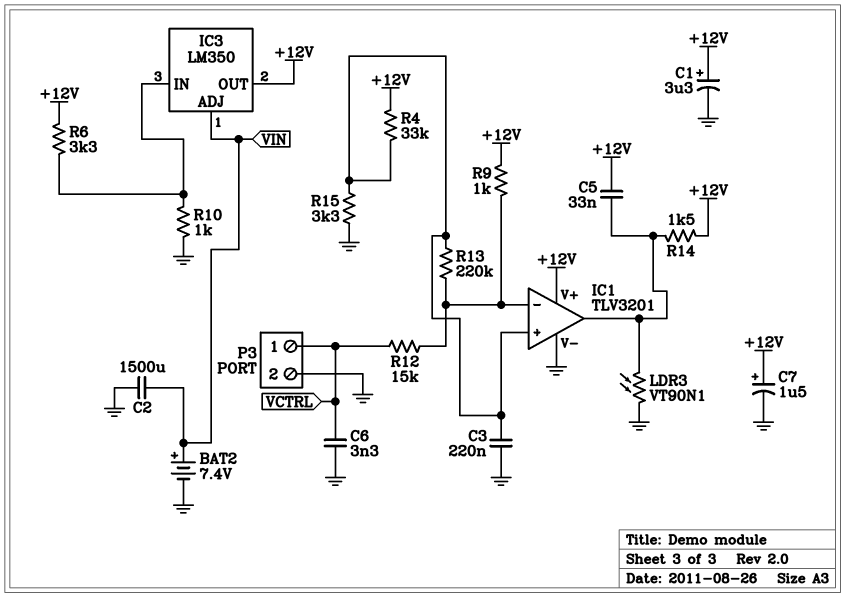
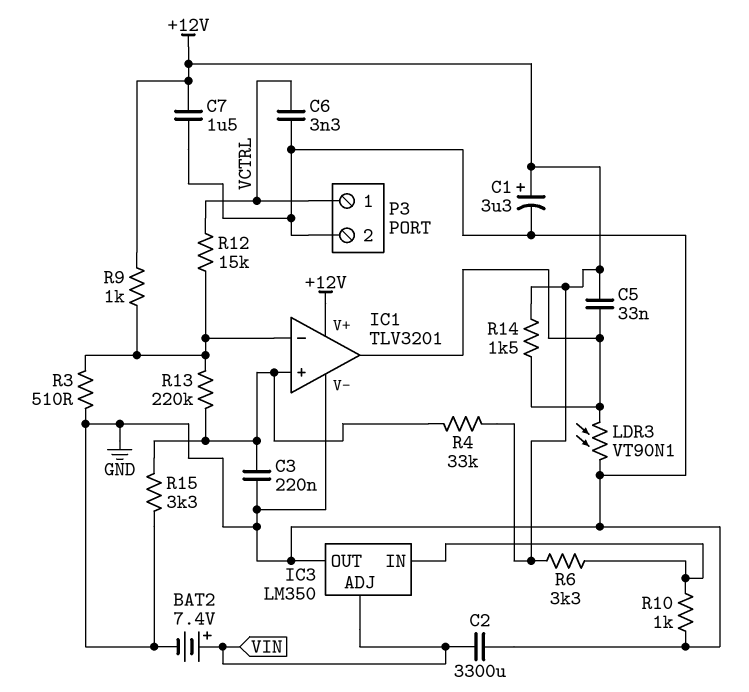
C2: 1500uF (GND, VIN) -> 3300uF (GND, VIN)
C7: 1.5uF (plus +12V, minus GND) -> 1.5uF (+12V, GND)
IC3 pin OUT: +12V -> GND
R3: none -> 510 (GND, IC1/in-)

